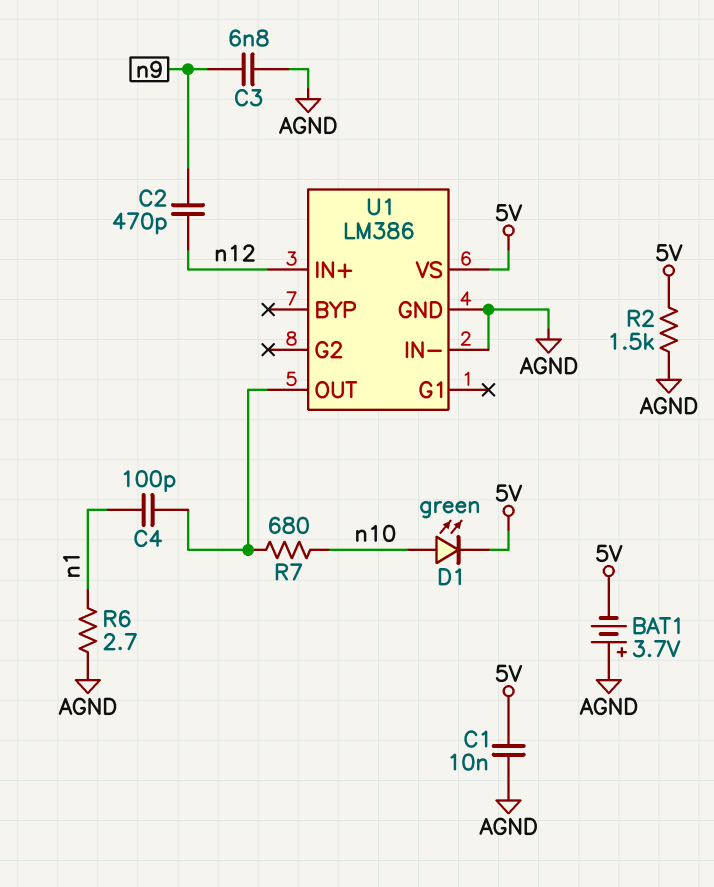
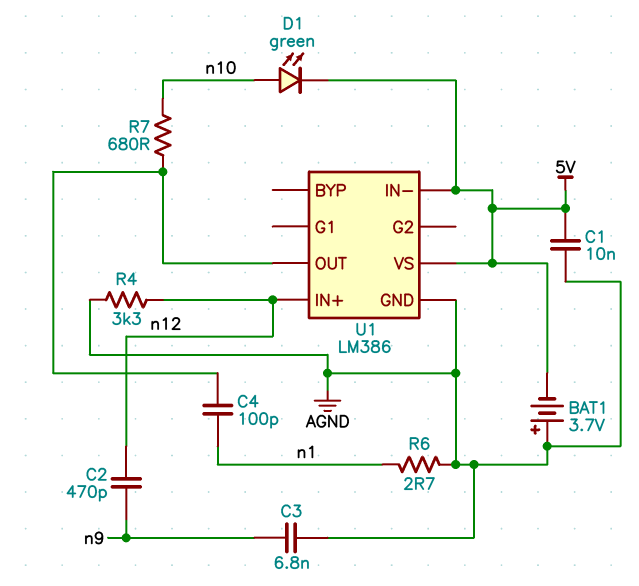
R2: 1.5k (5V, AGND) -> none
R4: none -> 3.3k (AGND, n12)
U1 pin IN-: AGND -> 5V

